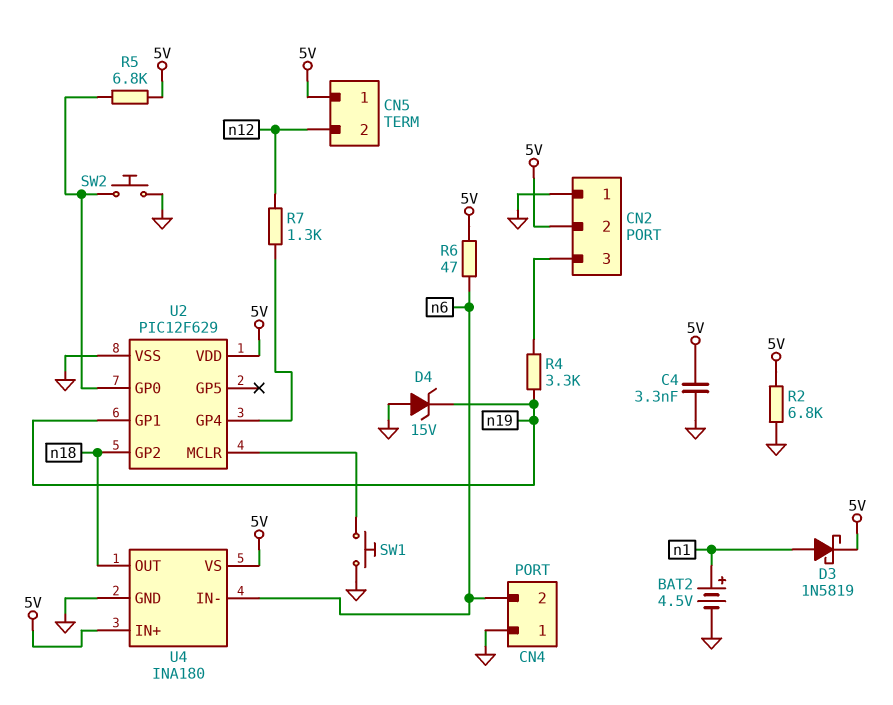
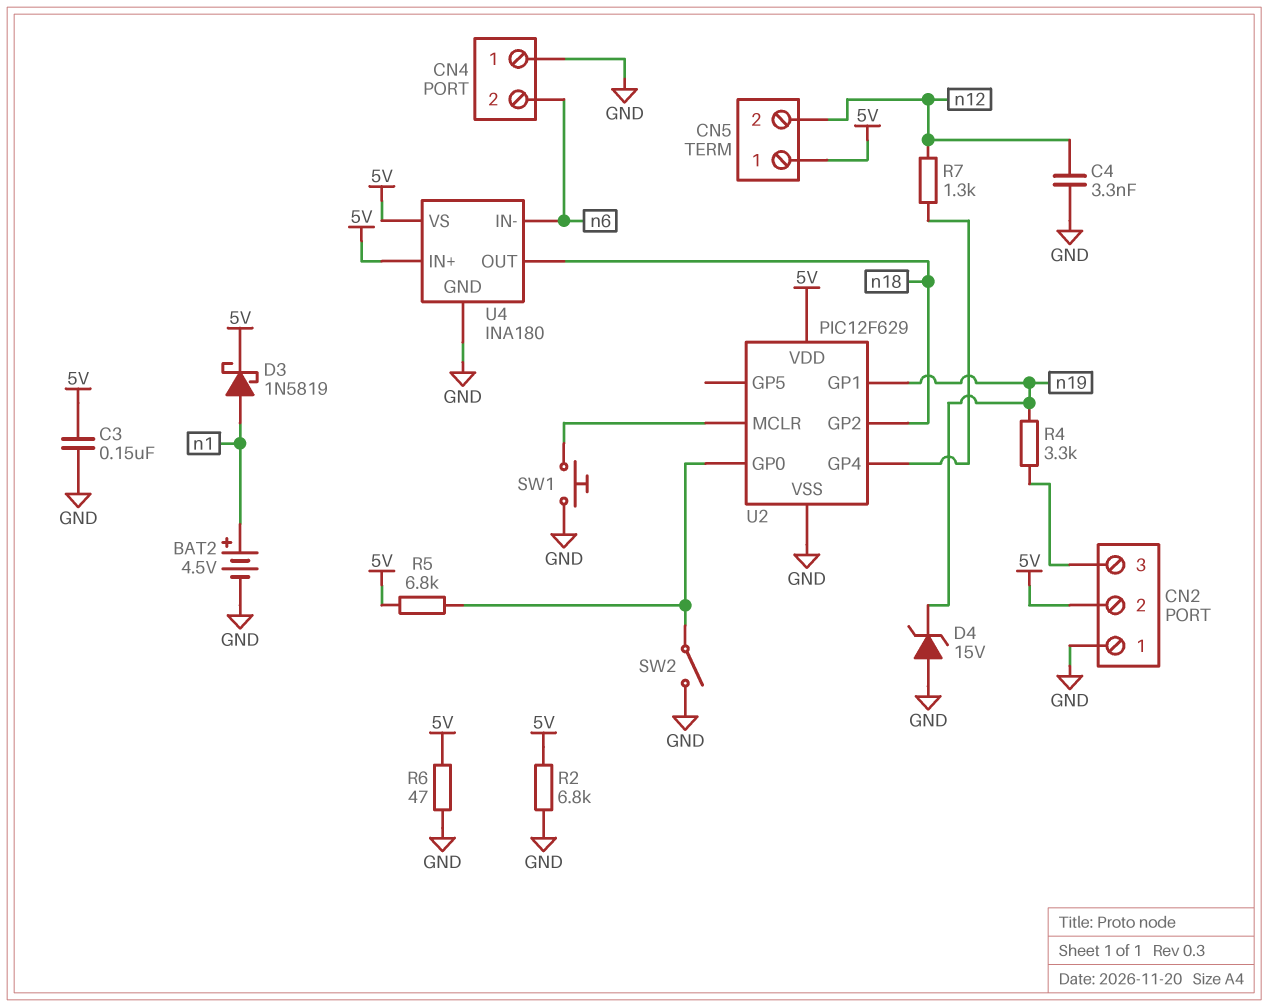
C3: none -> 150nF (5V, GND)
C4: 3.3nF (5V, GND) -> 3.3nF (GND, n12)
R6: 47 (5V, n6) -> 47 (5V, GND)
SW2: button (GND, U2/GP0) -> switch (GND, U2/GP0)

